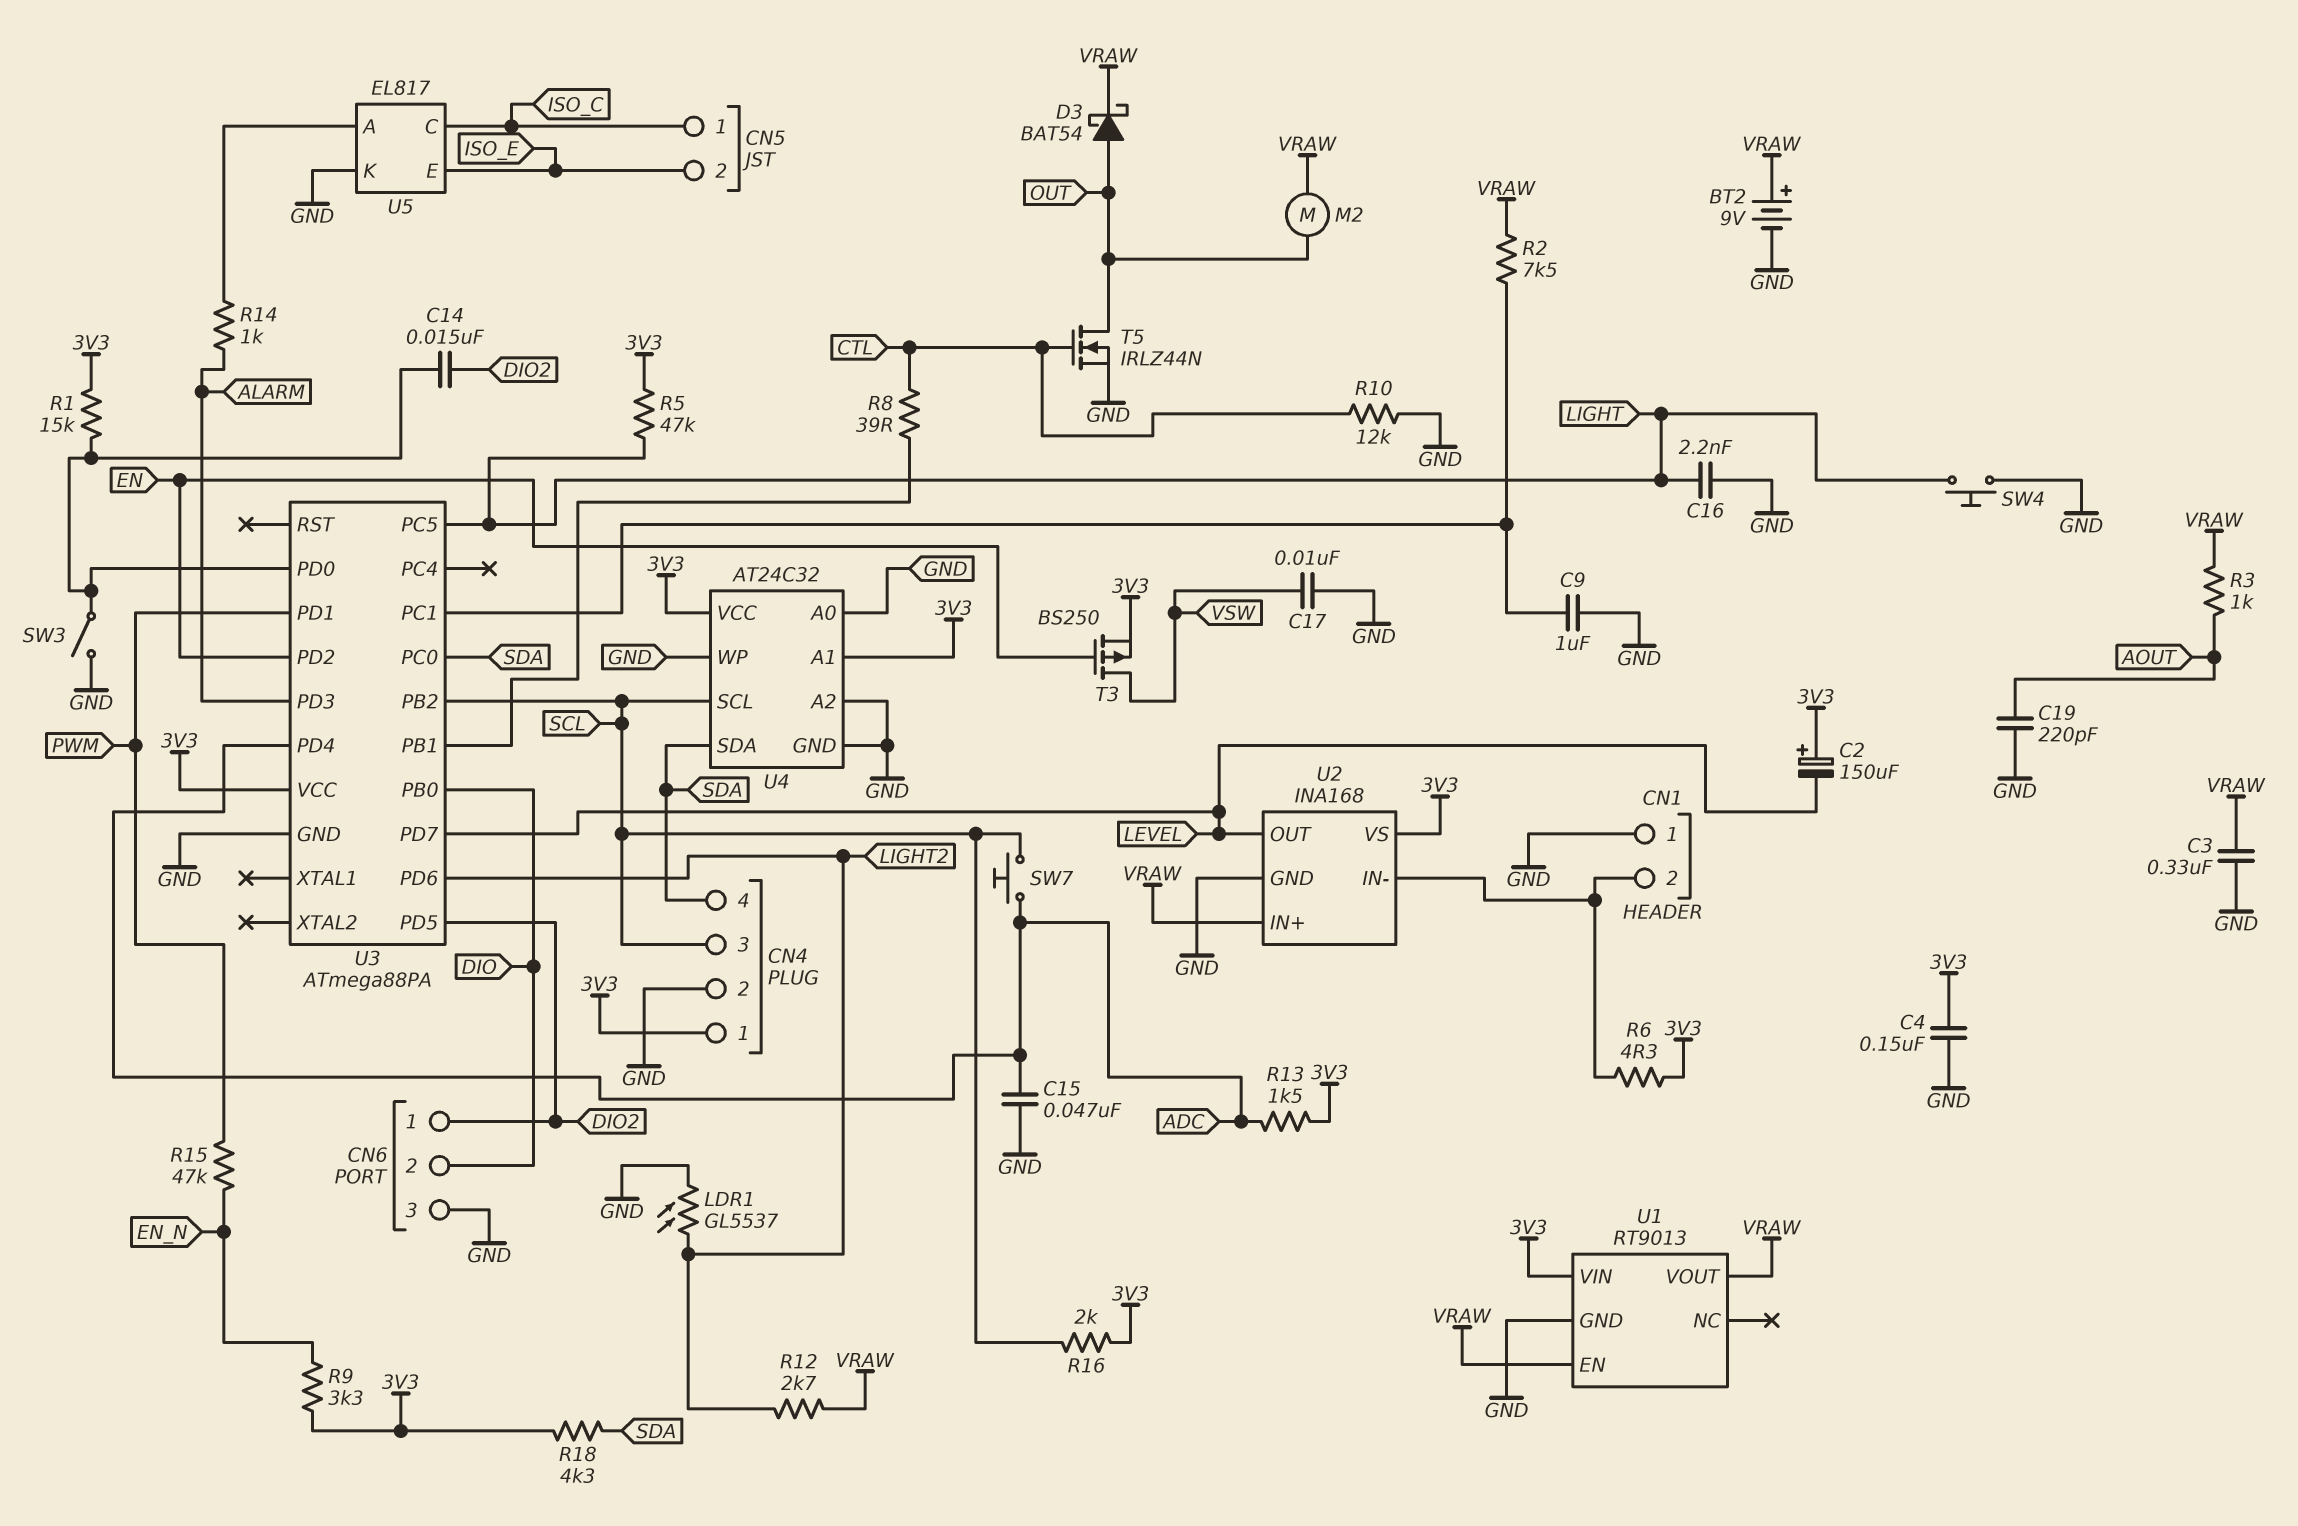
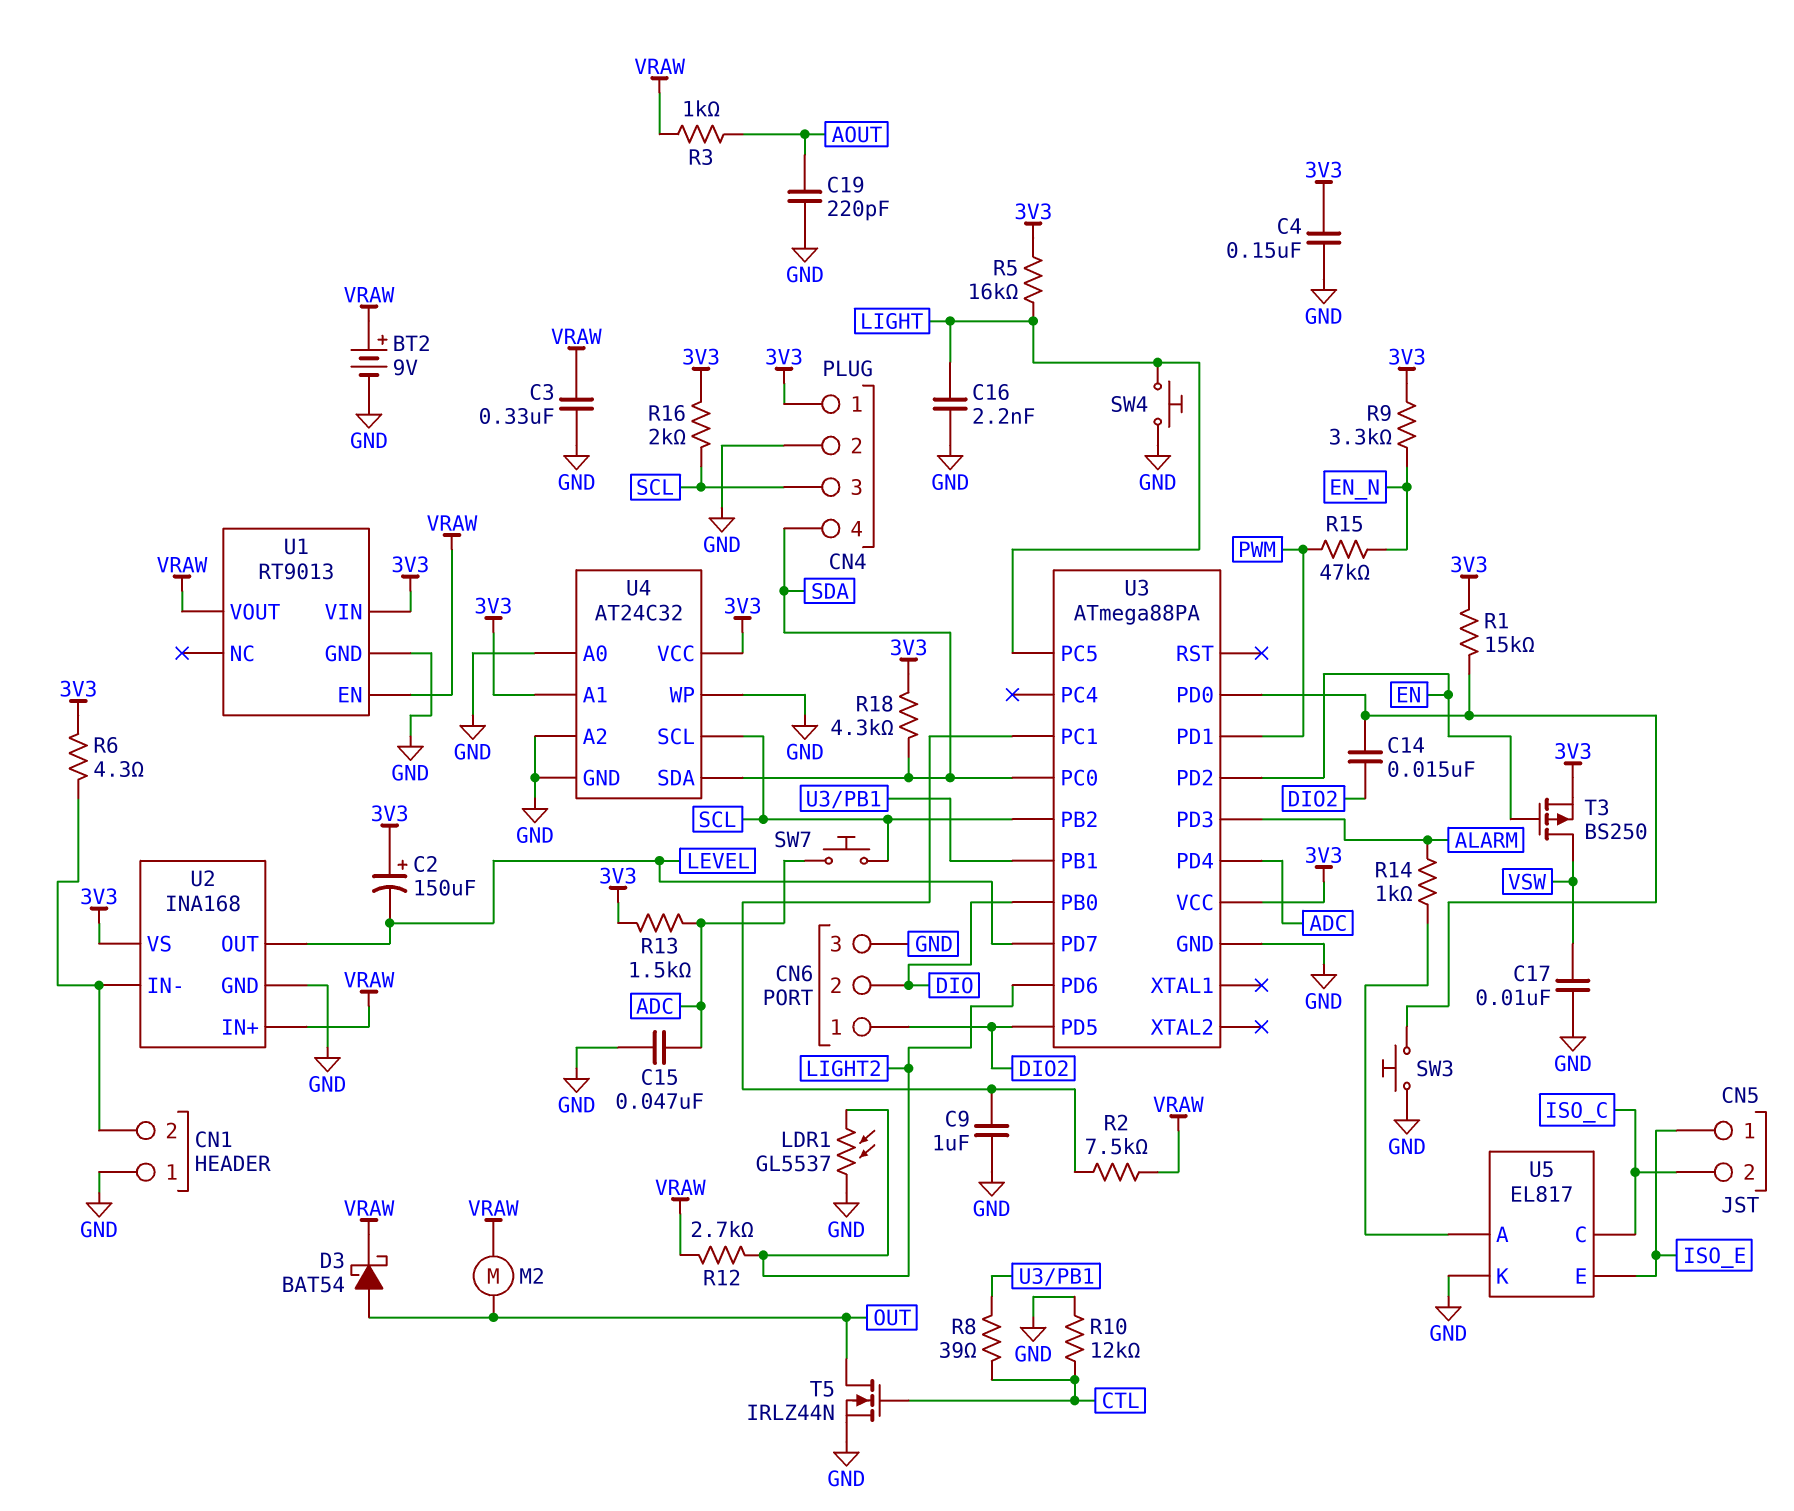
CN5 pin 1: ISO_C -> ISO_E
CN5 pin 2: ISO_E -> ISO_C
R5: 47k (3V3, LIGHT) -> 16k (3V3, LIGHT)
SW3: switch (GND, U3/PD0) -> button (GND, U3/PD0)

